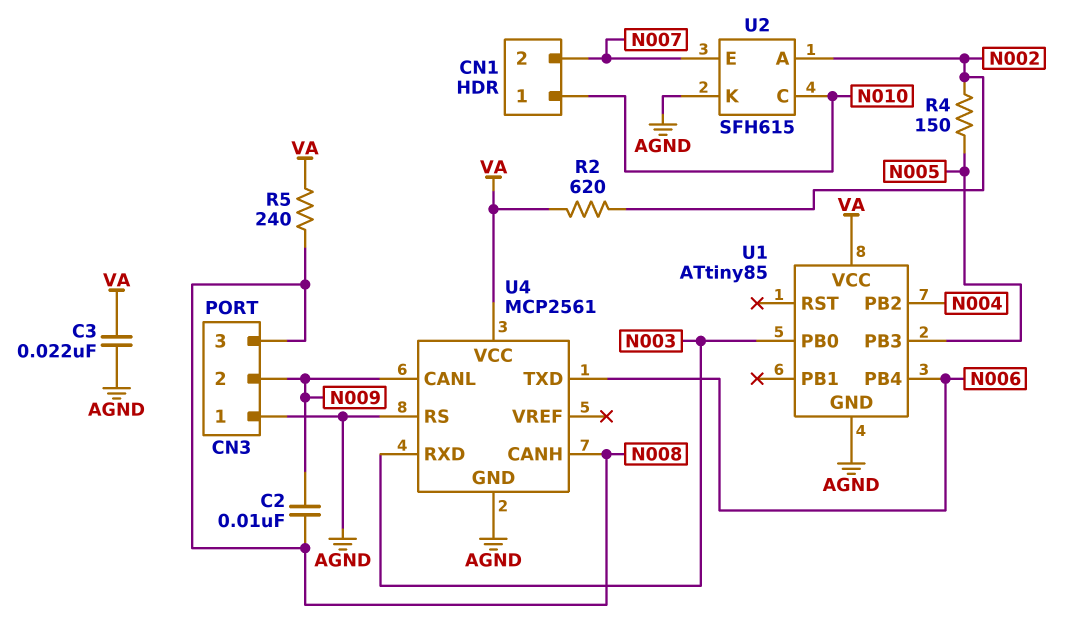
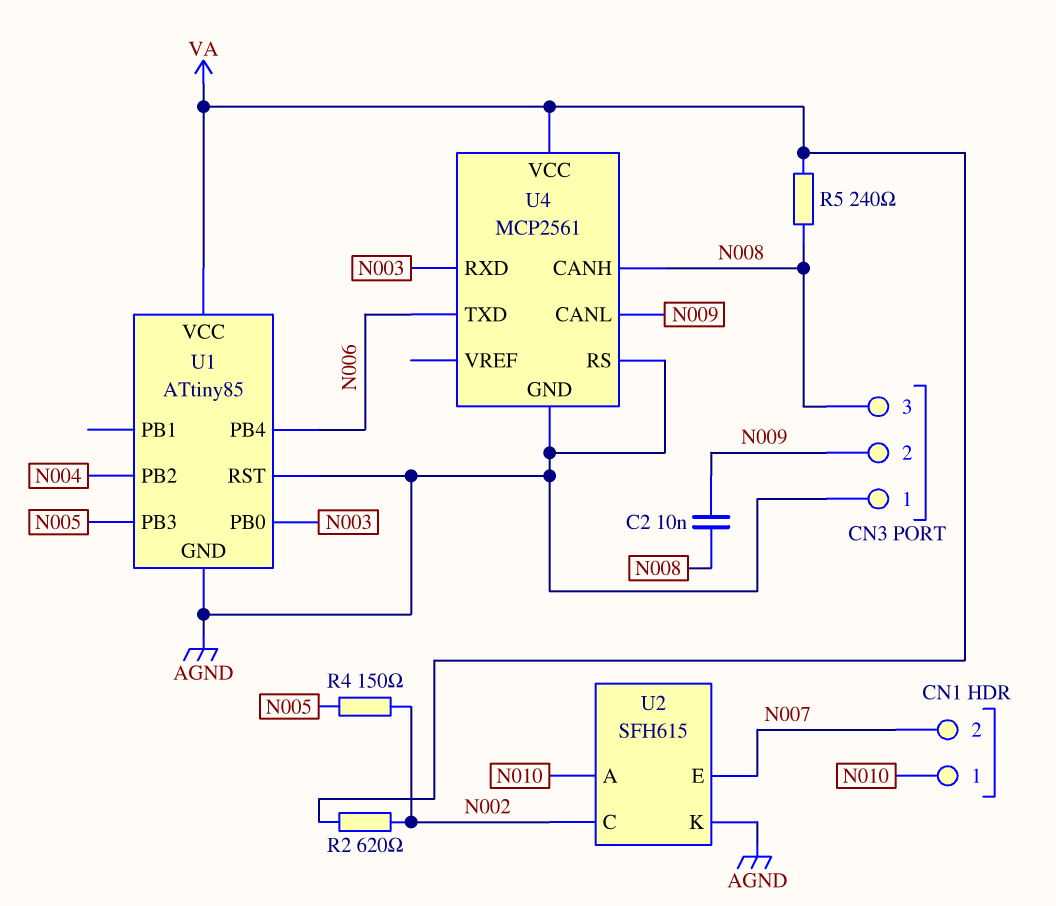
C3: 22nF (AGND, VA) -> none
U1 pin RST: none -> AGND
U2 pin A: N002 -> N010
U2 pin C: N010 -> N002

